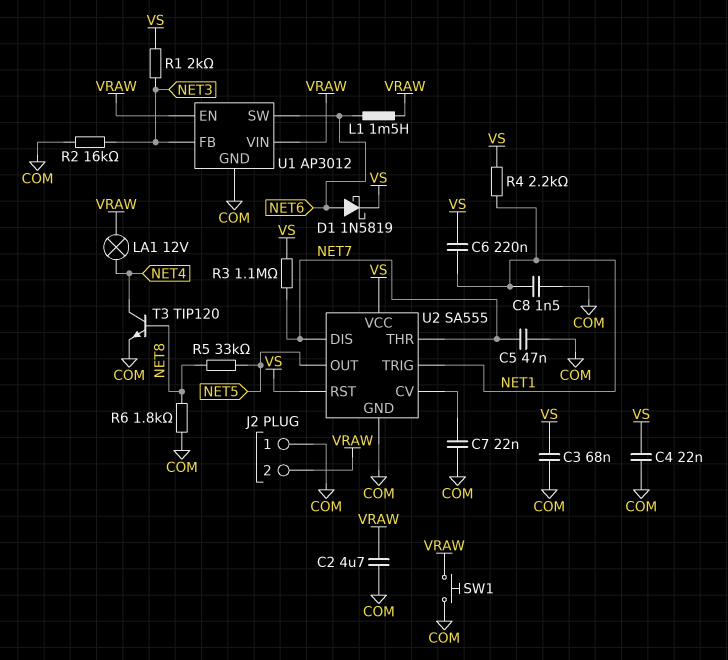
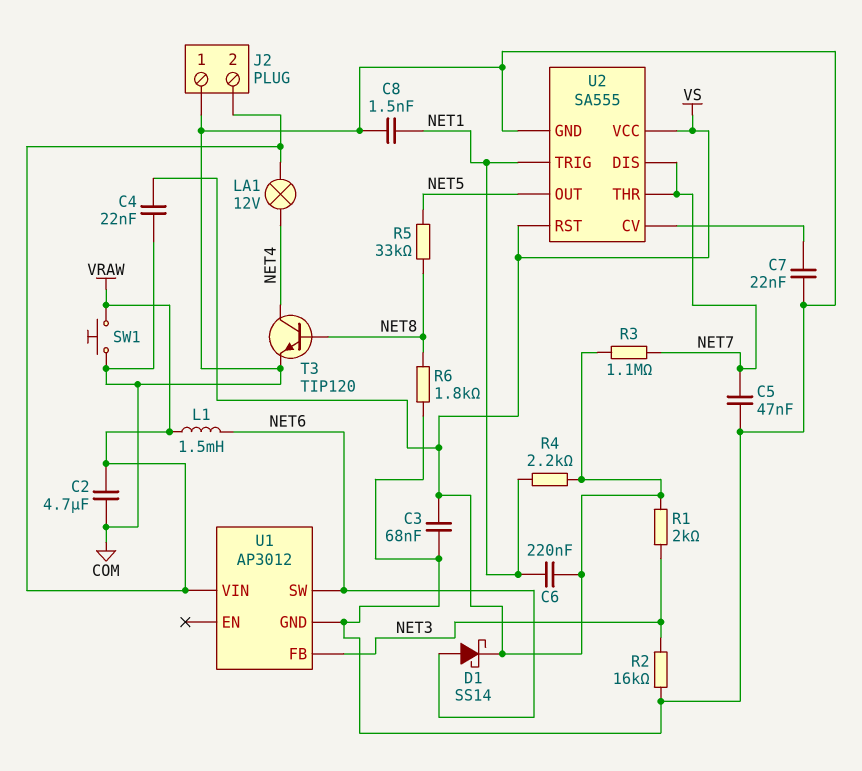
D1: schottky 1N5819 (A NET6, K VS) -> schottky SS14 (A NET6, K VS)
U1 pin EN: VRAW -> none

